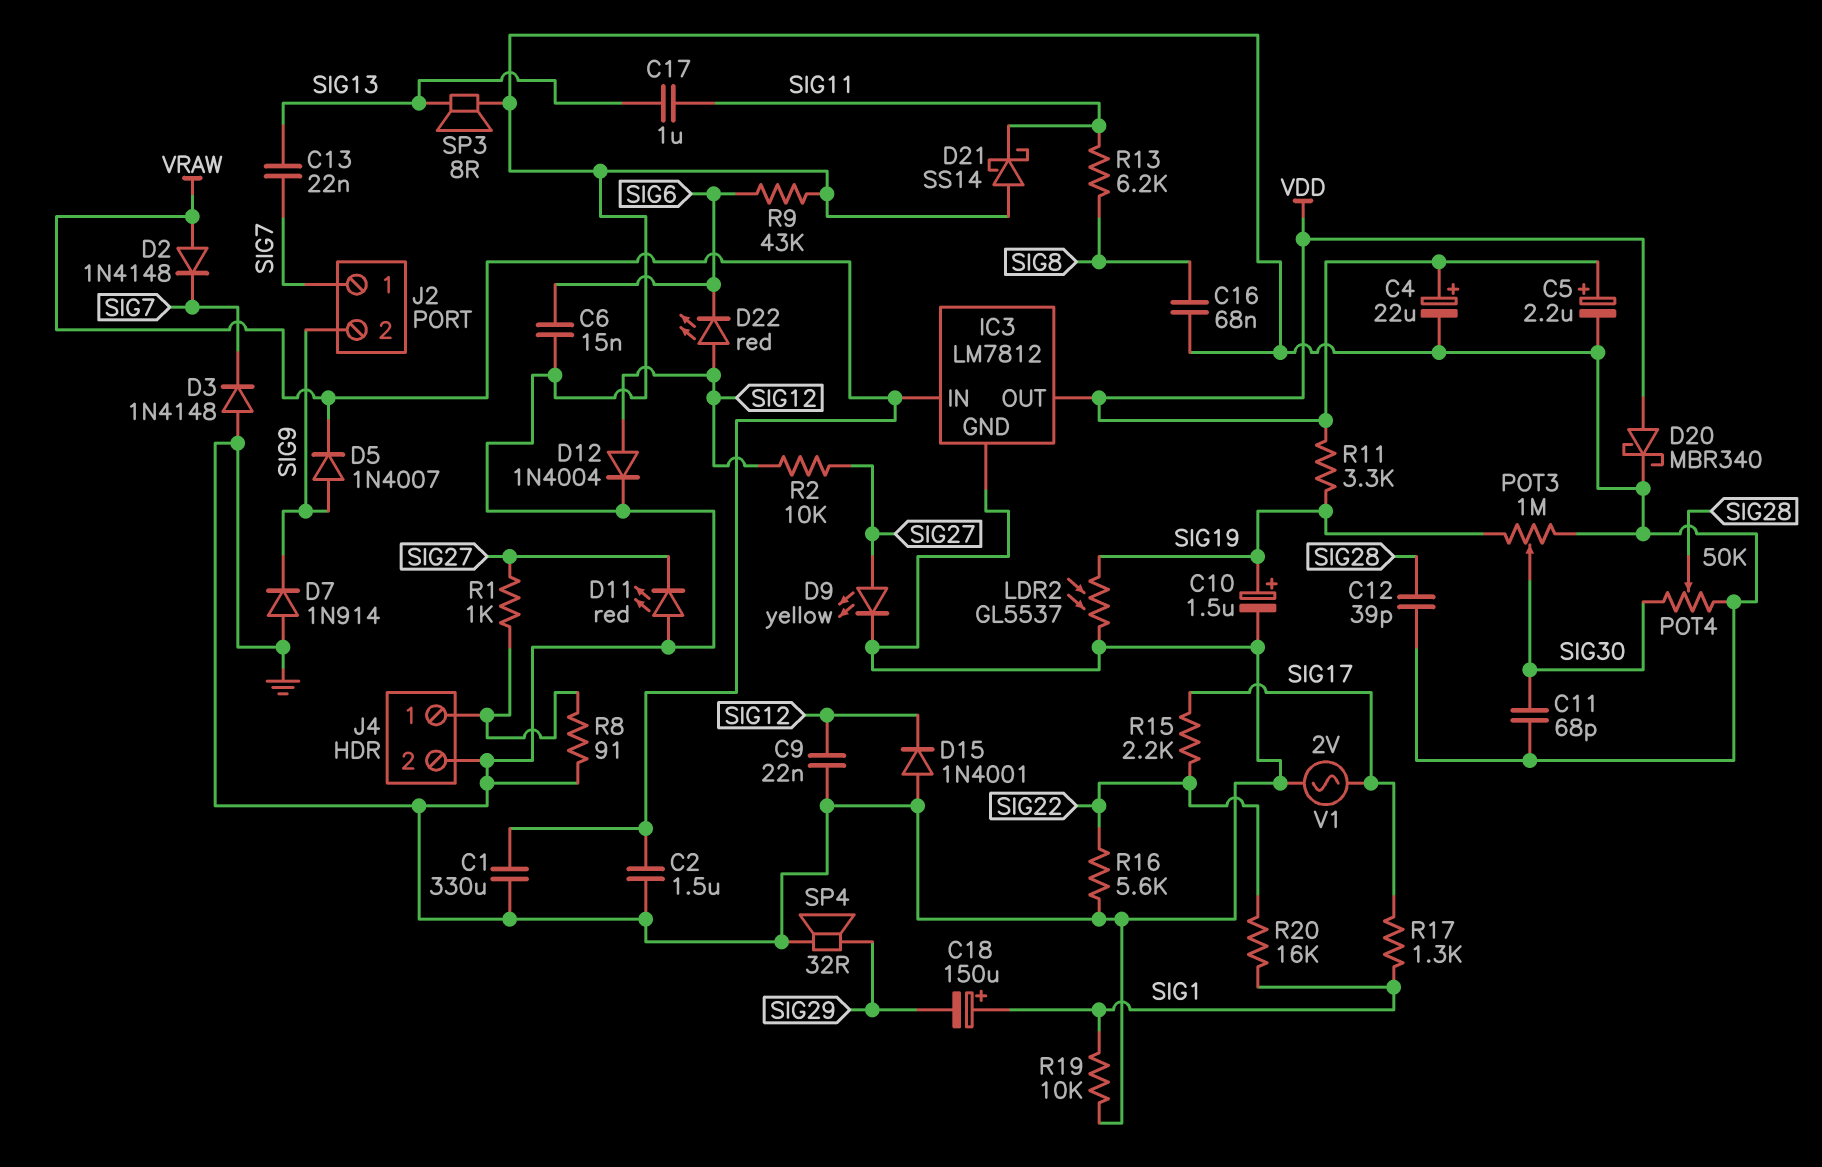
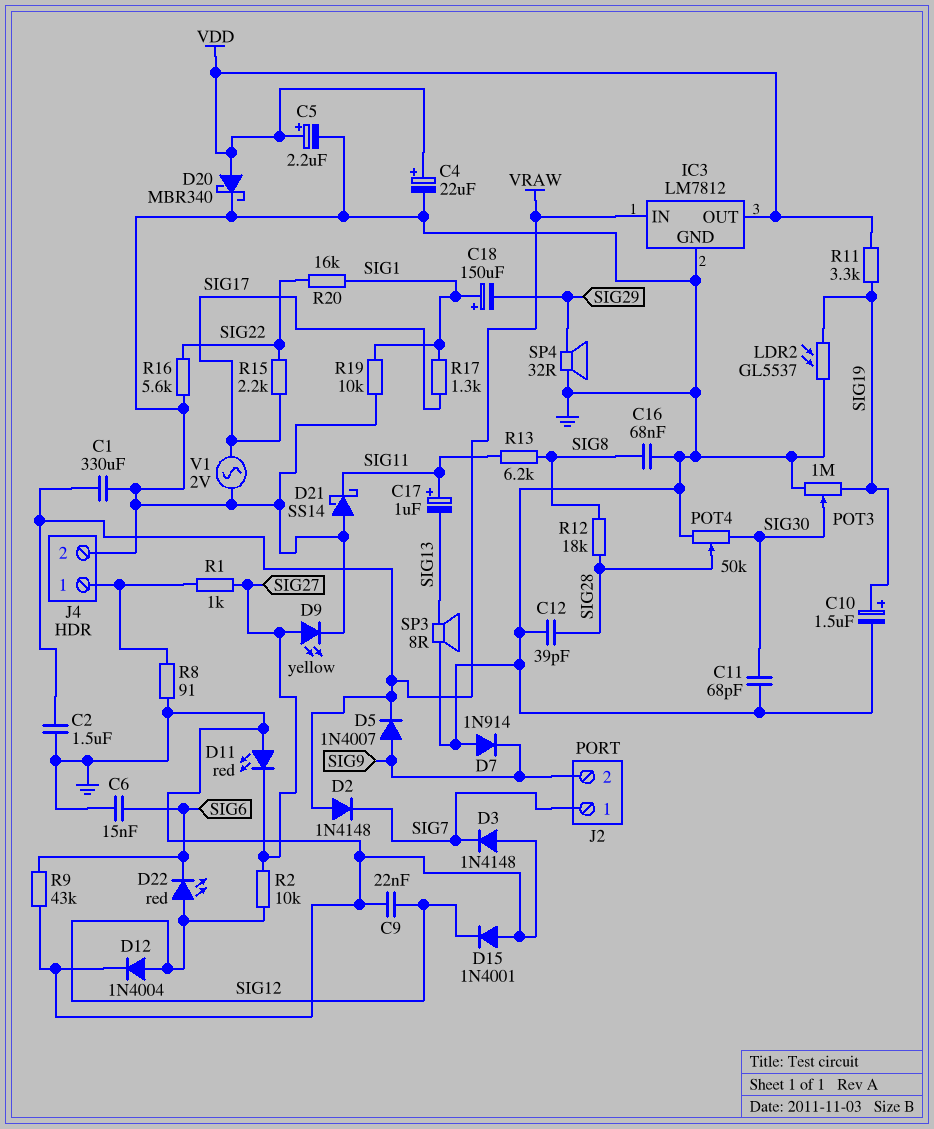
C13: 22nF (SIG7, SIG13) -> none
C17: 1uF (SIG11, SIG13) -> 1uF (plus SIG11, minus SIG13)
R12: none -> 18k (SIG8, SIG28)

